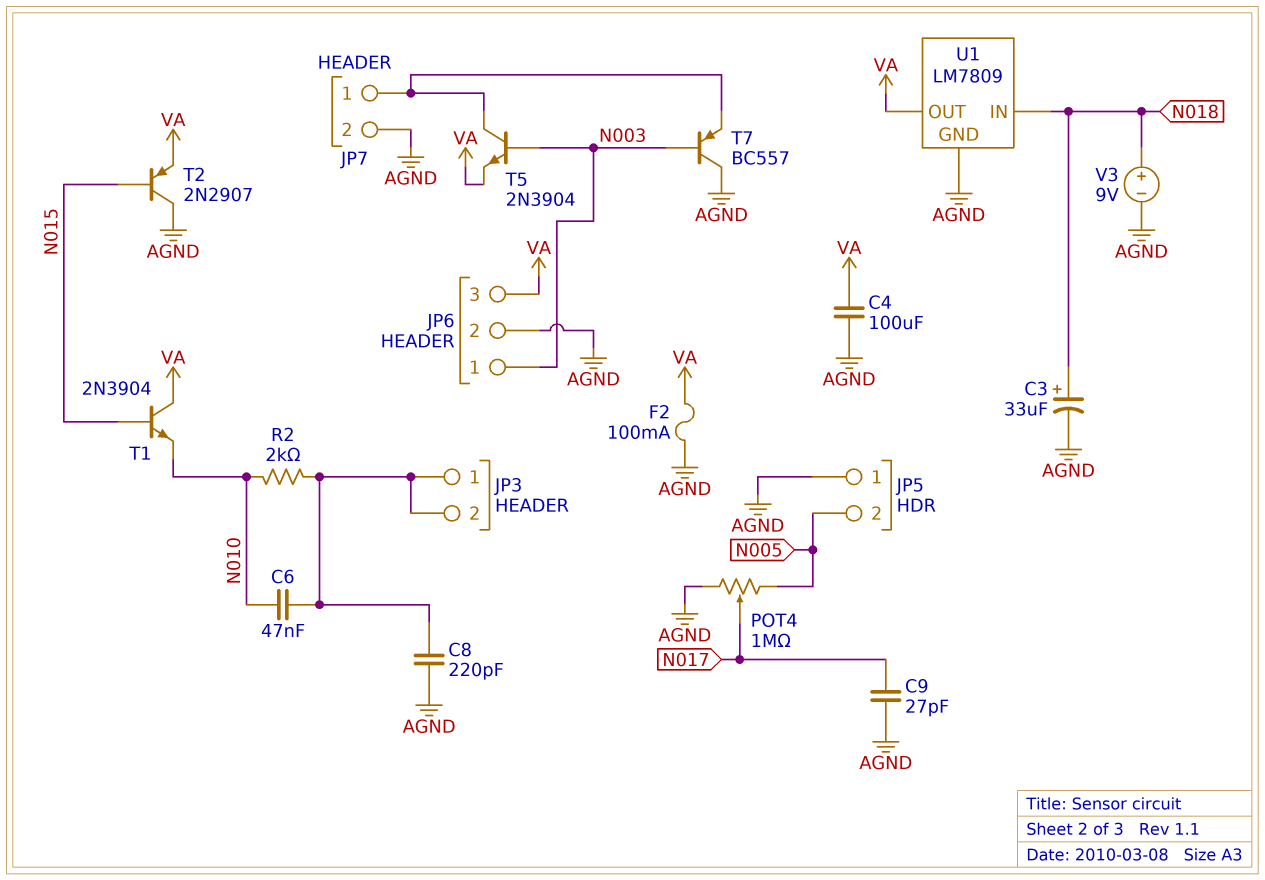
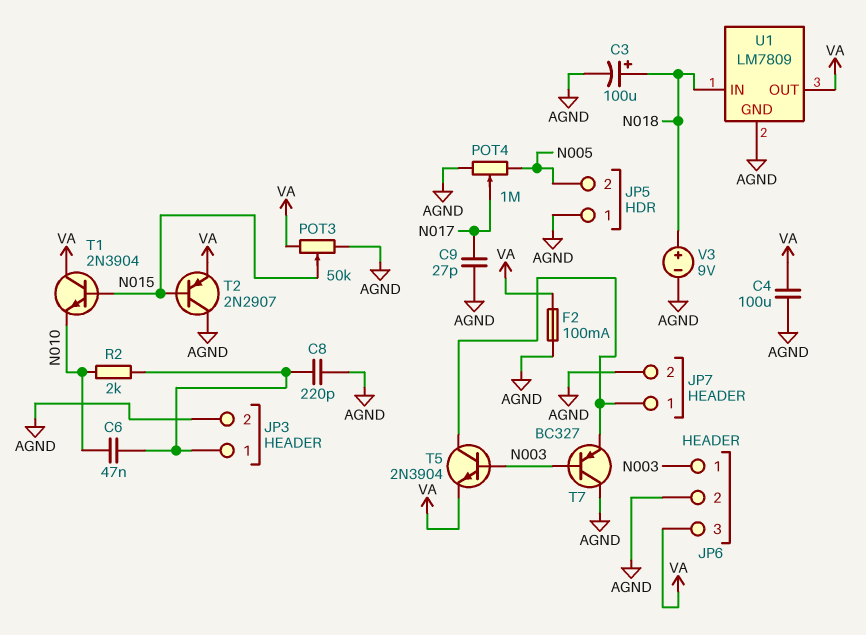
C3: 33uF (plus N018, minus AGND) -> 100uF (plus N018, minus AGND)
JP3 pin 2: JP3/1 -> AGND
POT3: none -> 50k (AGND, VA, wiper N015)
T7: PNP BC557 (B N003, C AGND, E JP7/1) -> PNP BC327 (B N003, C AGND, E JP7/1)

